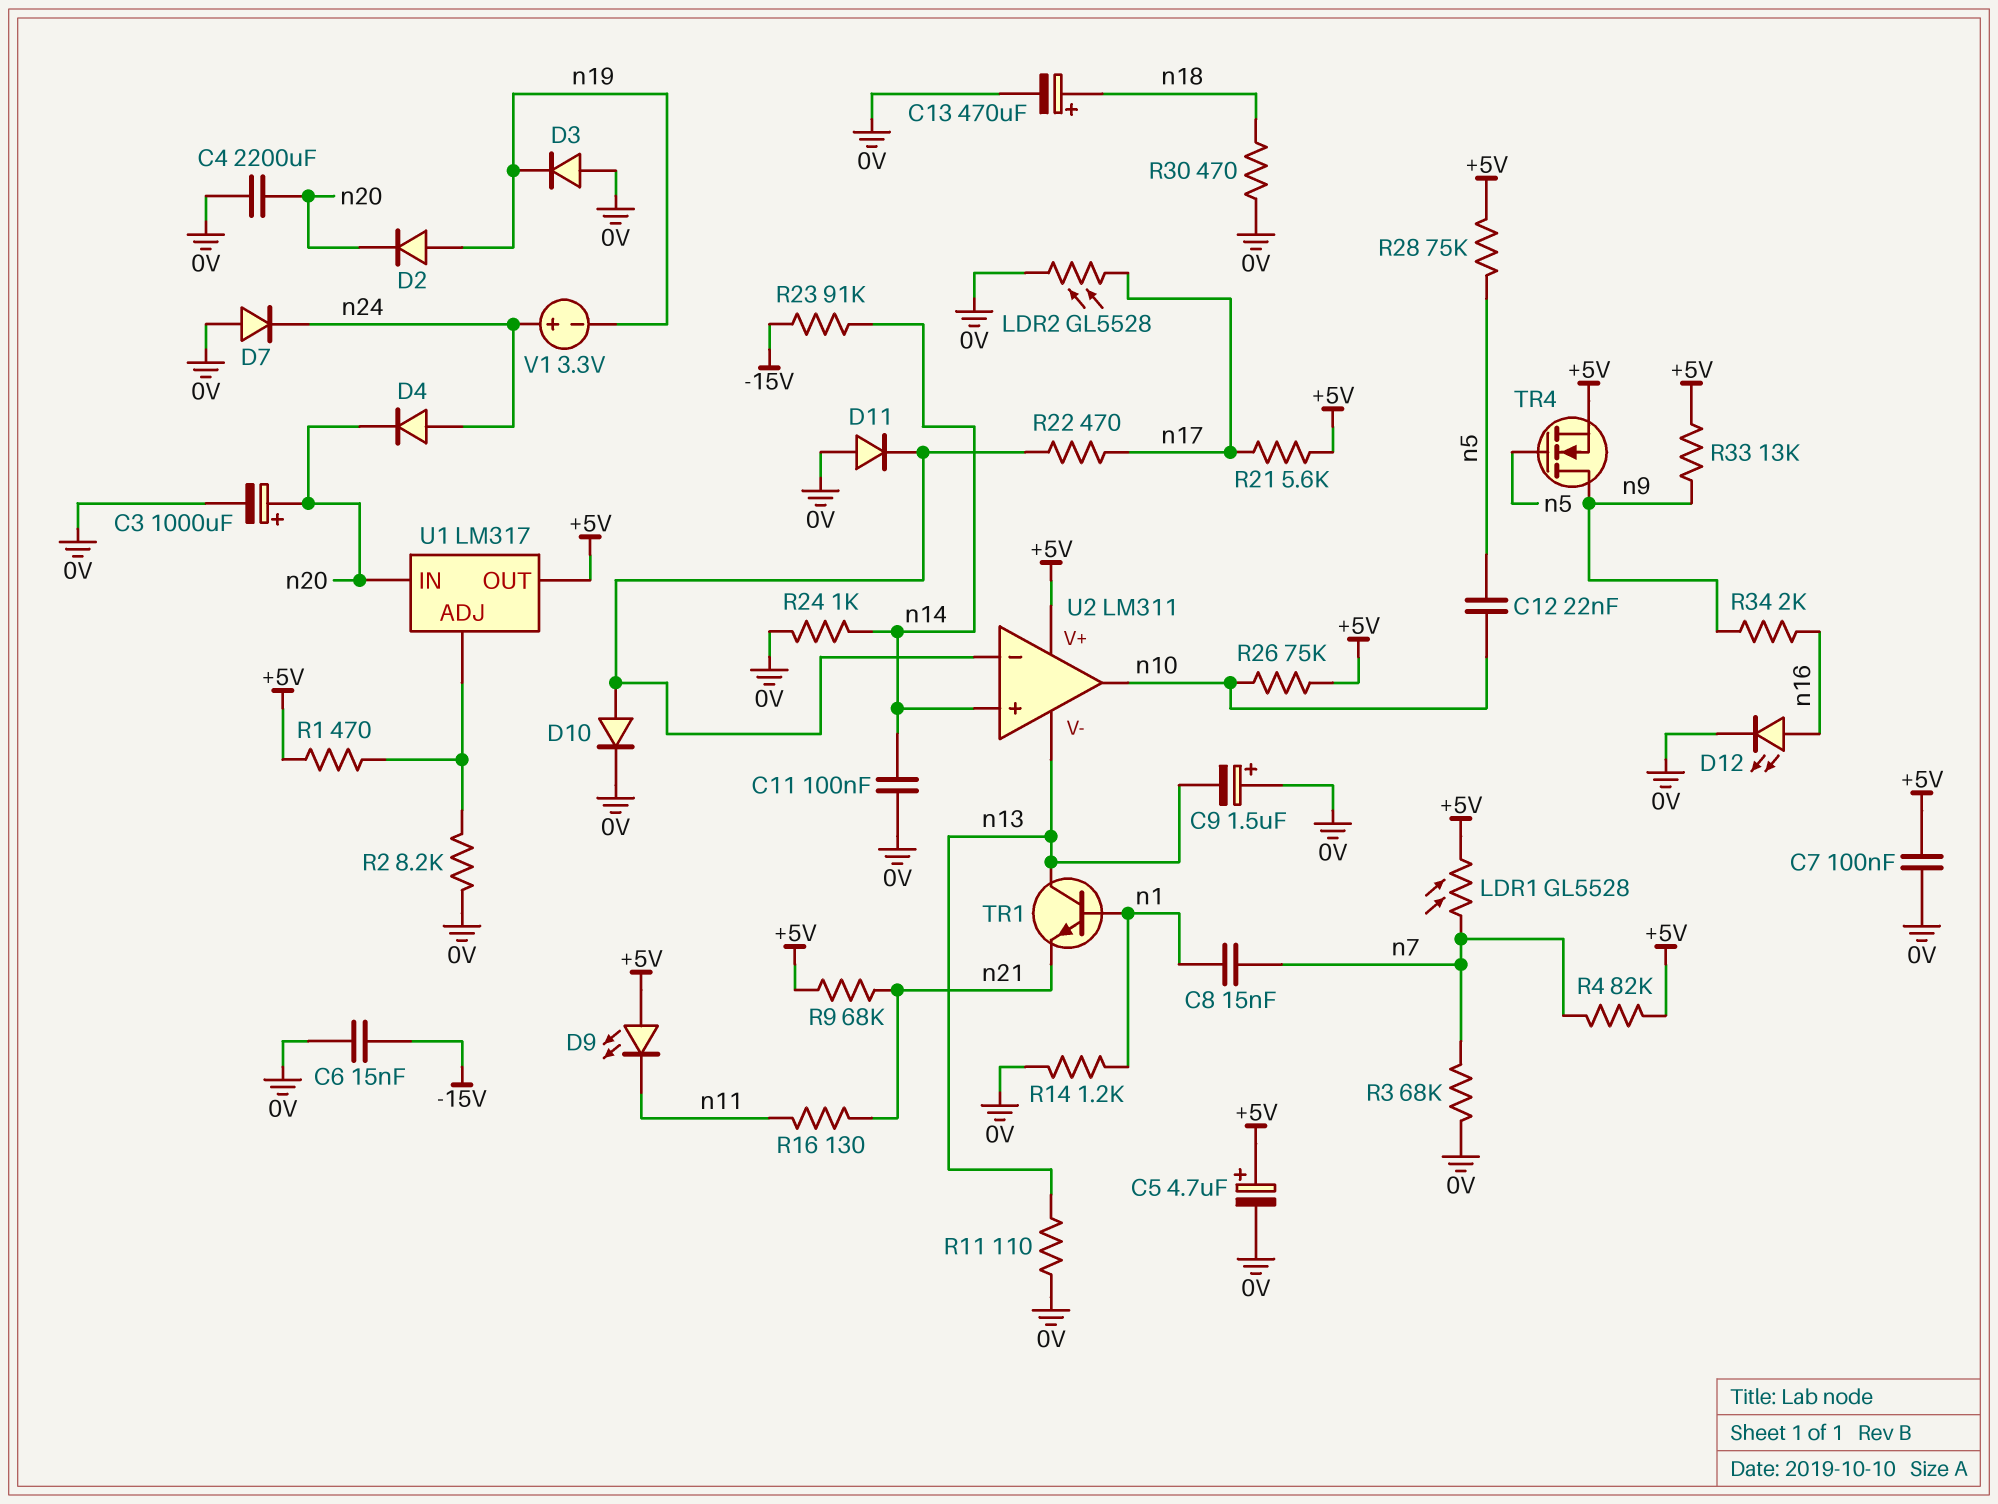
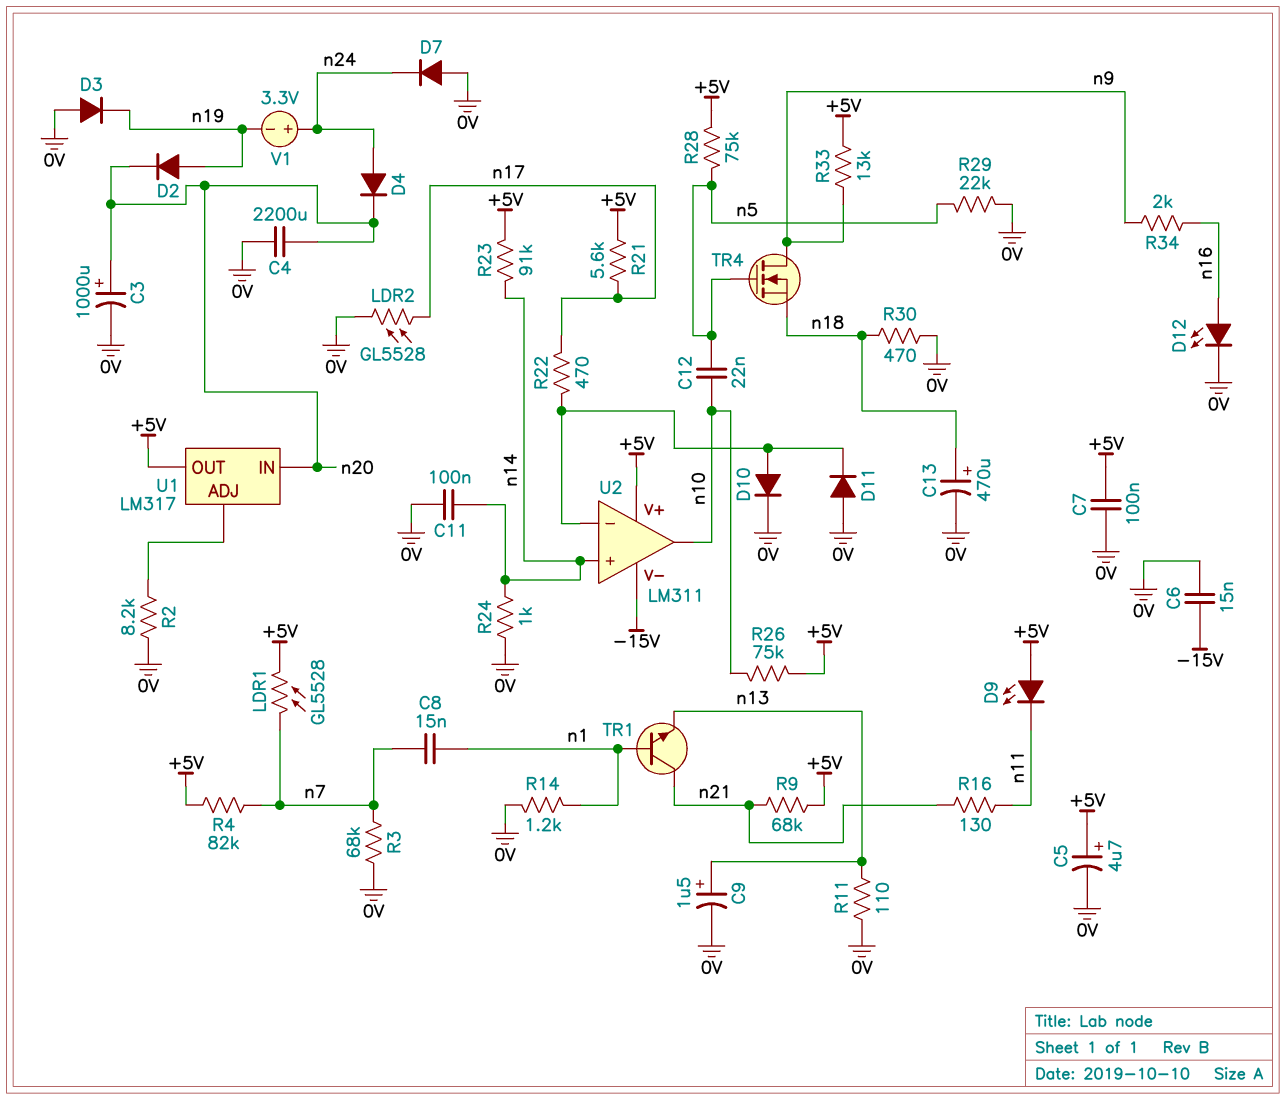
C9: 1.5uF (plus 0V, minus n13) -> 1.5uF (plus n13, minus 0V)
R1: 470 (+5V, U1/ADJ) -> none
R23: 91k (-15V, n14) -> 91k (+5V, n14)
R29: none -> 22k (0V, n5)
TR1: NPN (B n1, C n13, E n21) -> NPN (B n1, C n21, E n13)
TR4: NMOS (G n5, D n9, S +5V) -> NMOS (G n5, D n9, S n18)
U2 pin V-: n13 -> -15V

